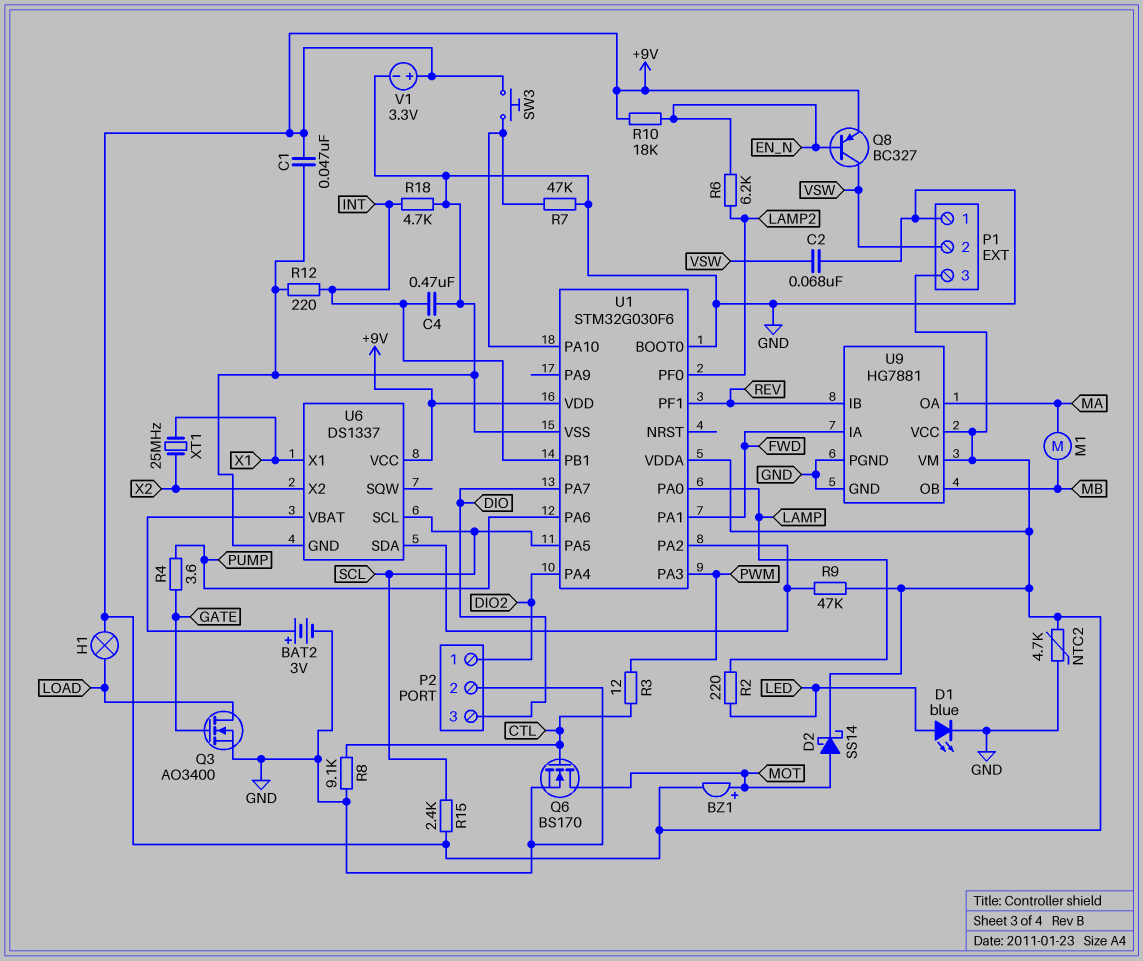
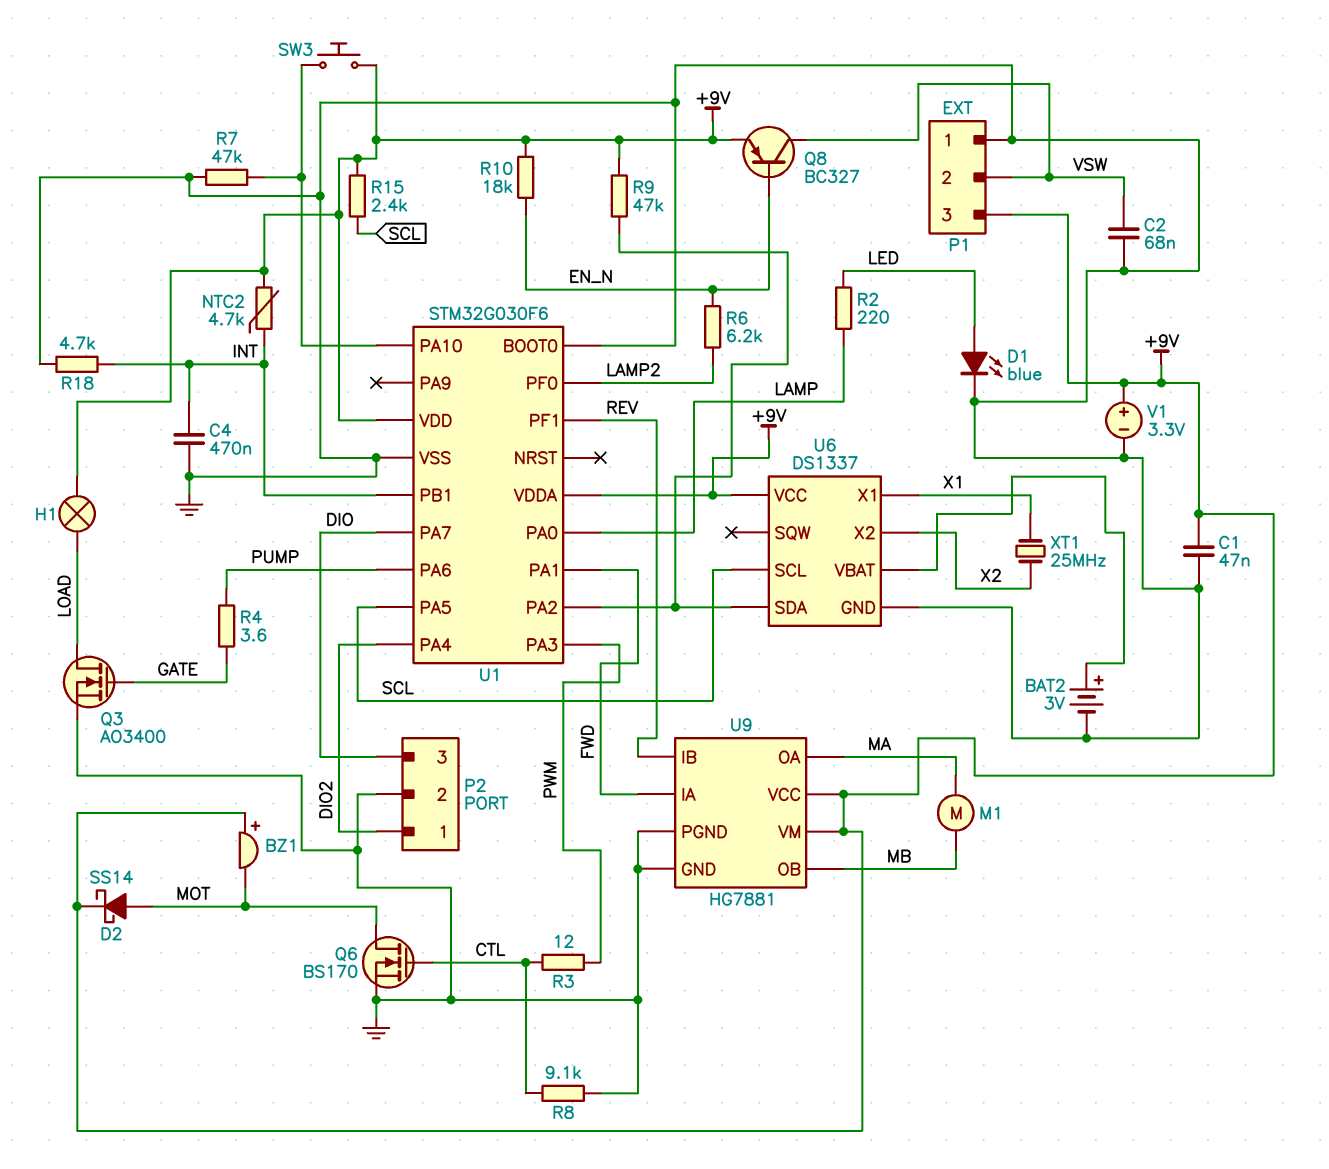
BZ1: buzzer (plus MOT, minus +9V) -> buzzer (plus +9V, minus MOT)
NTC2: 4.7k (+9V, GND) -> 4.7k (+9V, INT)
R12: 220 (GND, INT) -> none

